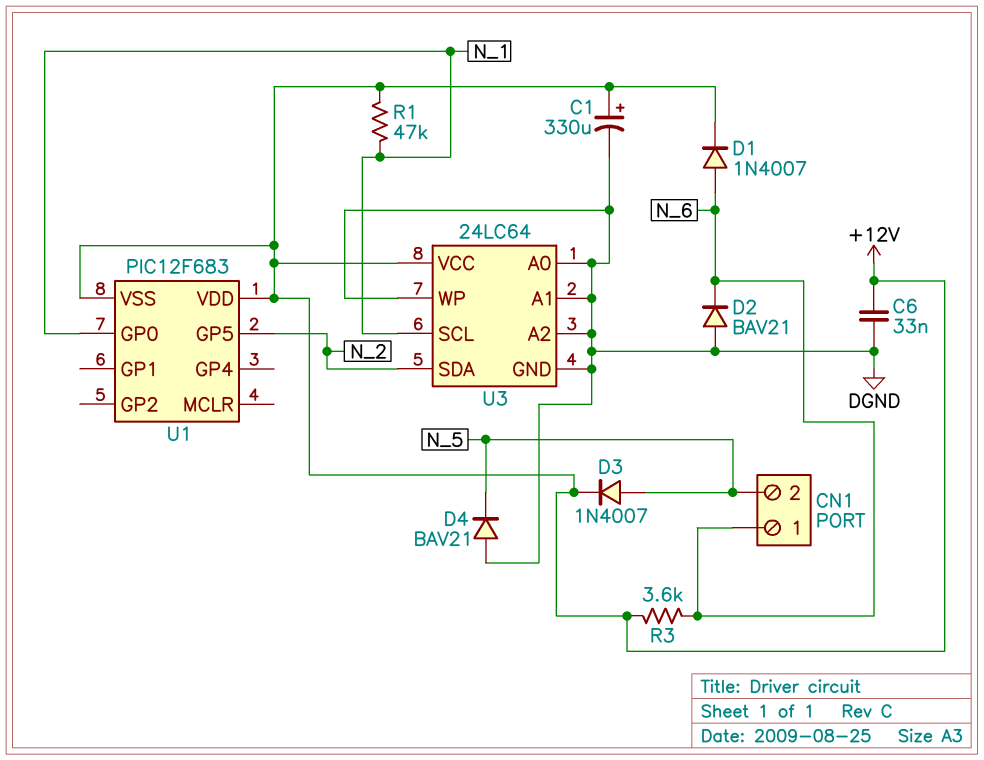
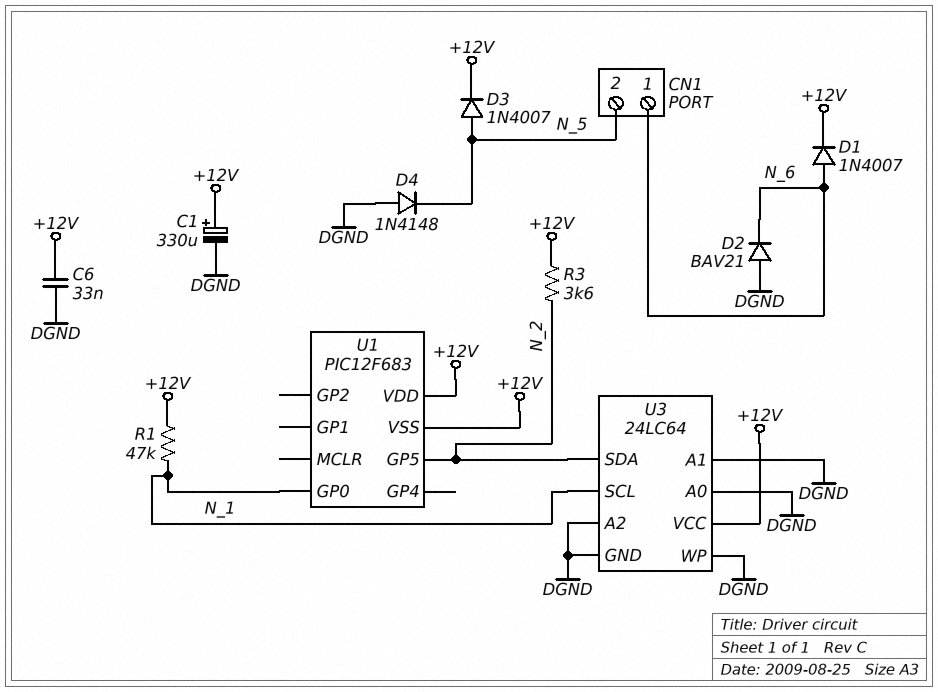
D4: diode BAV21 (A DGND, K N_5) -> diode 1N4148 (A DGND, K N_5)
R3: 3.6k (+12V, N_6) -> 3.6k (+12V, N_2)

